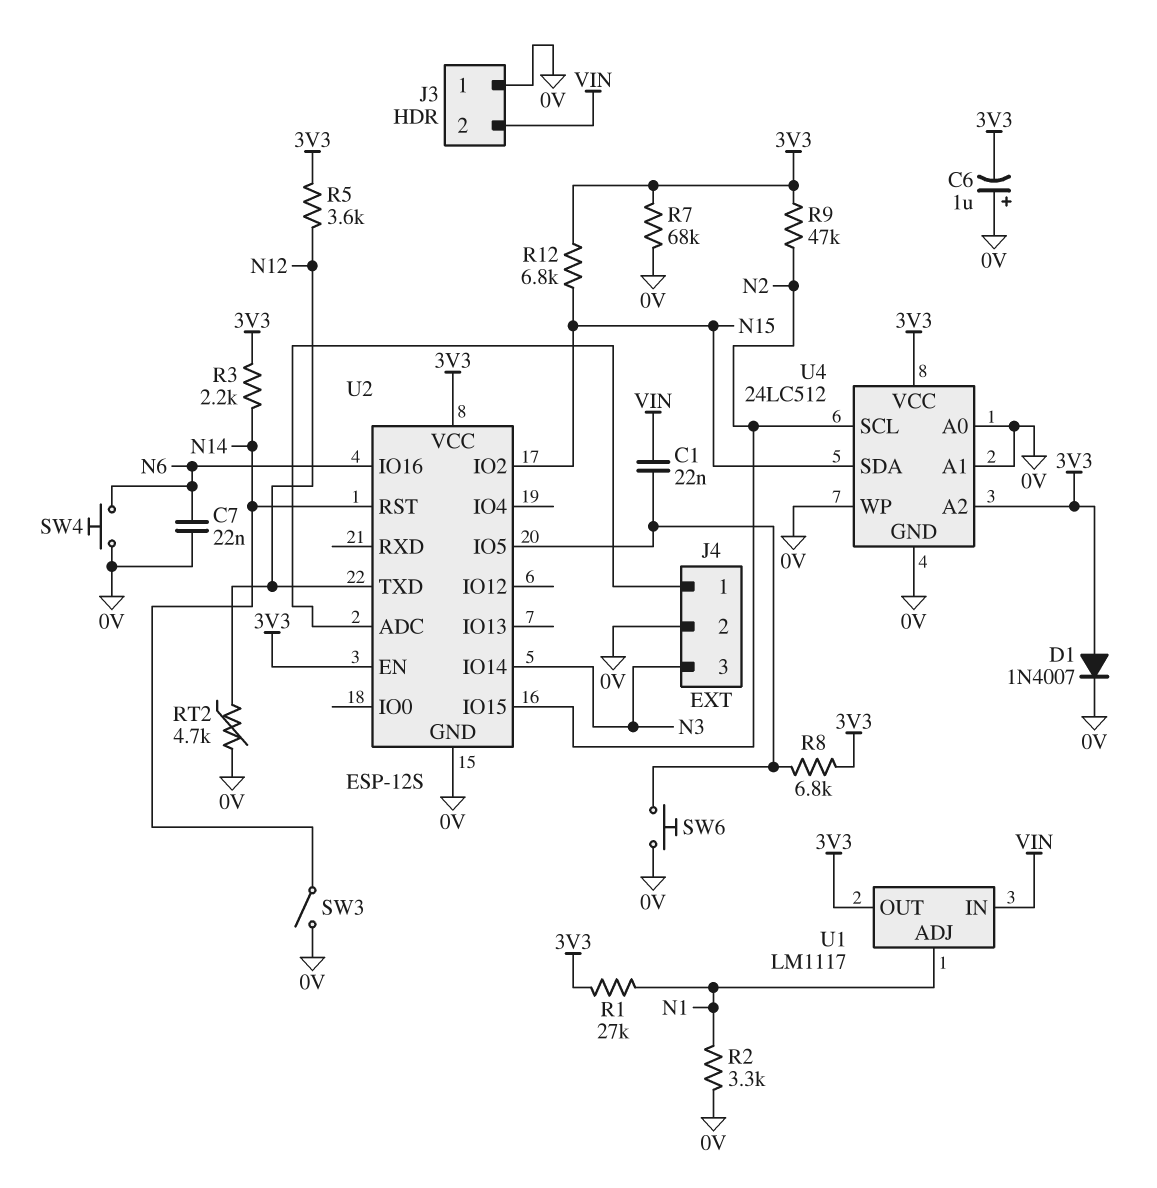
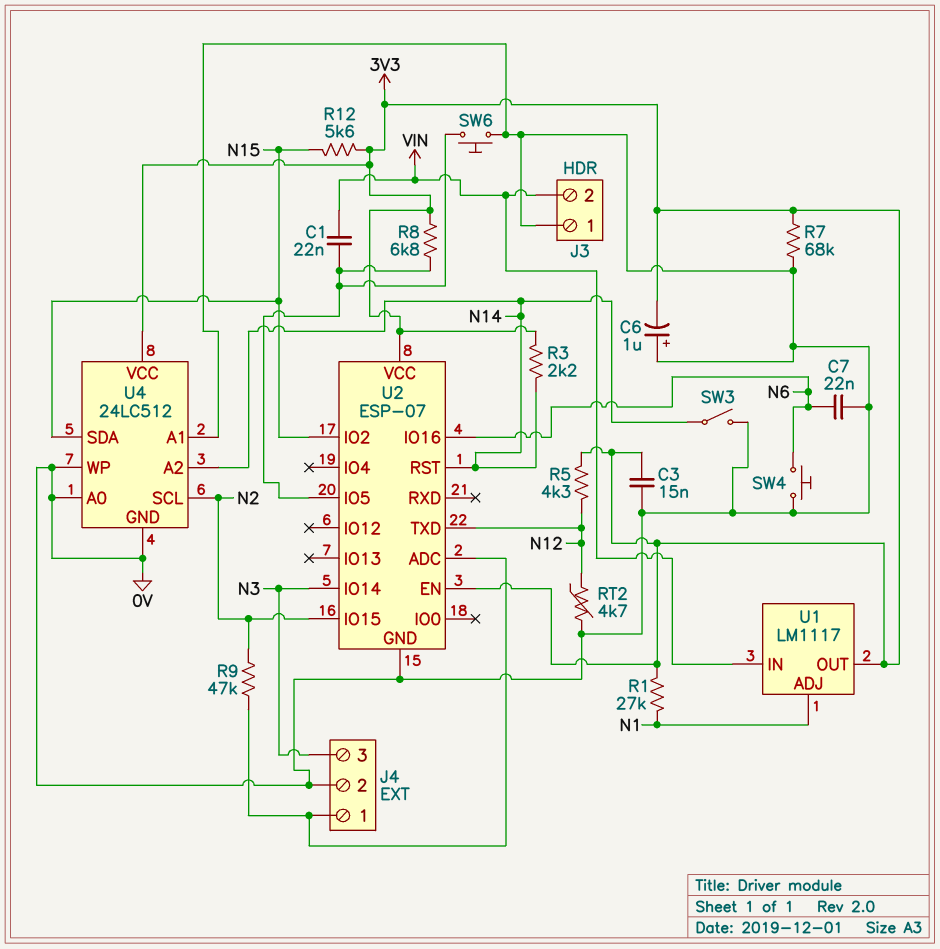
C3: none -> 15nF (0V, 3V3)
D1: diode 1N4007 (A 3V3, K 0V) -> none
R2: 3.3k (0V, N1) -> none
R5: 3.6k (3V3, N12) -> 4.3k (3V3, N12)
R9: 47k (3V3, N2) -> 47k (J4/1, N2)
R12: 6.8k (3V3, N15) -> 5.6k (3V3, N15)
U2: ESP-12S -> ESP-07
U4 pin A2: 3V3 -> N14

